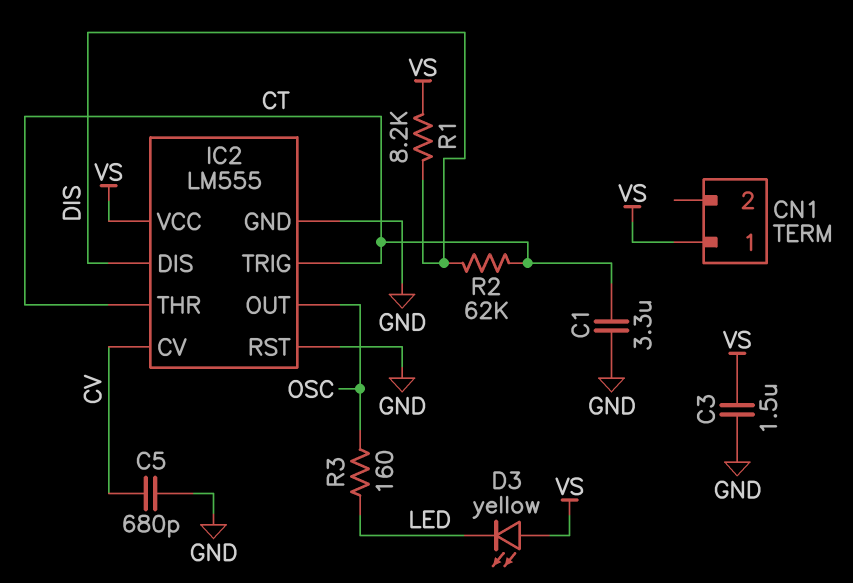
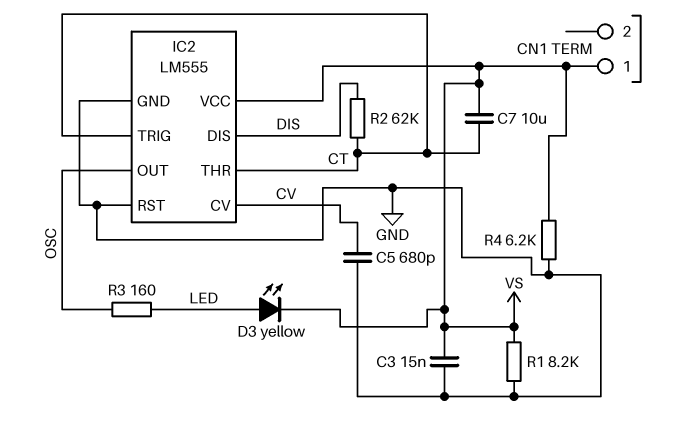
C1: 3.3uF (CT, GND) -> none
C3: 1.5uF (GND, VS) -> 15nF (GND, VS)
C7: none -> 10uF (CT, VS)
D3: LED yellow (A VS, K LED) -> LED yellow (A LED, K VS)
R1: 8.2k (DIS, VS) -> 8.2k (GND, VS)
R4: none -> 6.2k (GND, VS)

